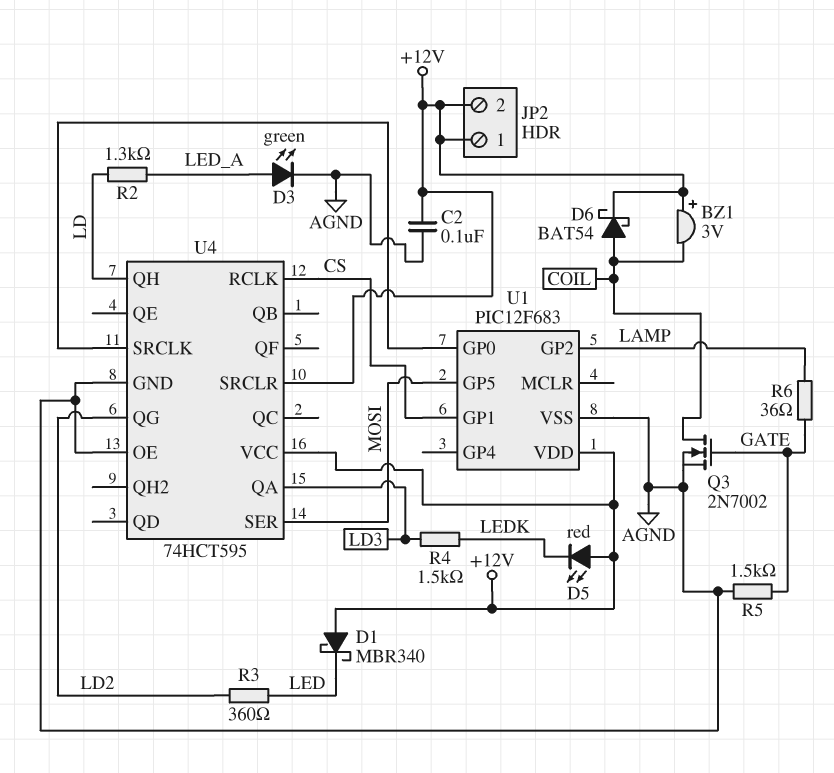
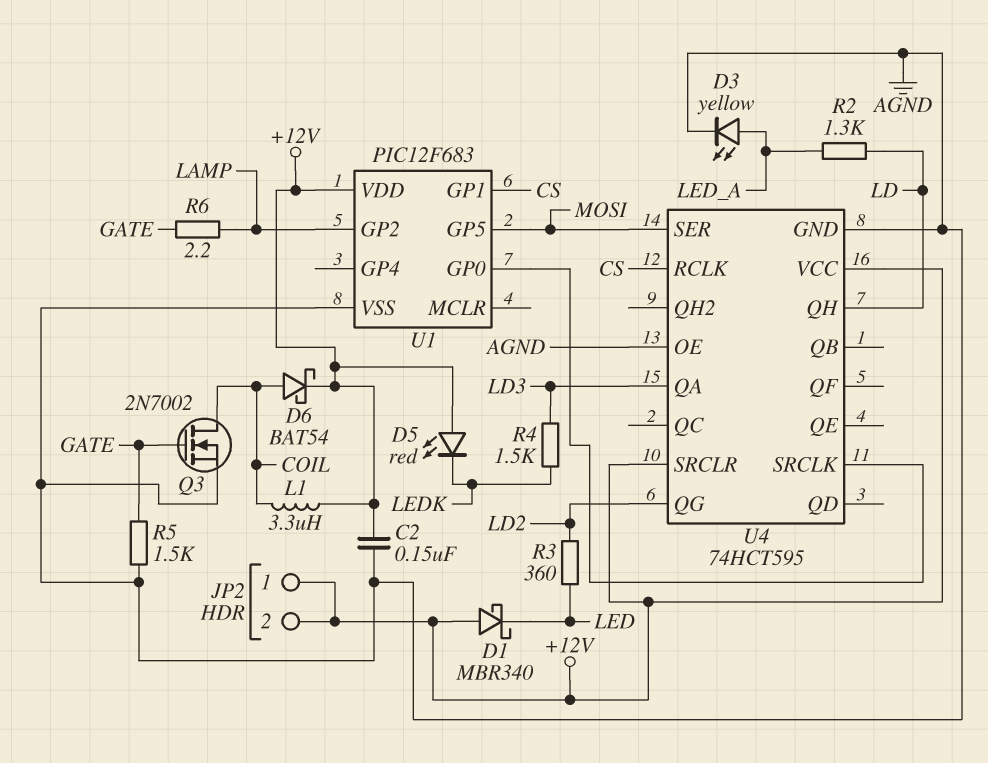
BZ1: buzzer 3V (plus +12V, minus COIL) -> none
C2: 100nF (+12V, AGND) -> 150nF (+12V, AGND)
D3: LED green (A LED_A, K AGND) -> LED yellow (A LED_A, K AGND)
L1: none -> 3.3uH (+12V, COIL)
R6: 36 (GATE, LAMP) -> 2.2 (GATE, LAMP)

